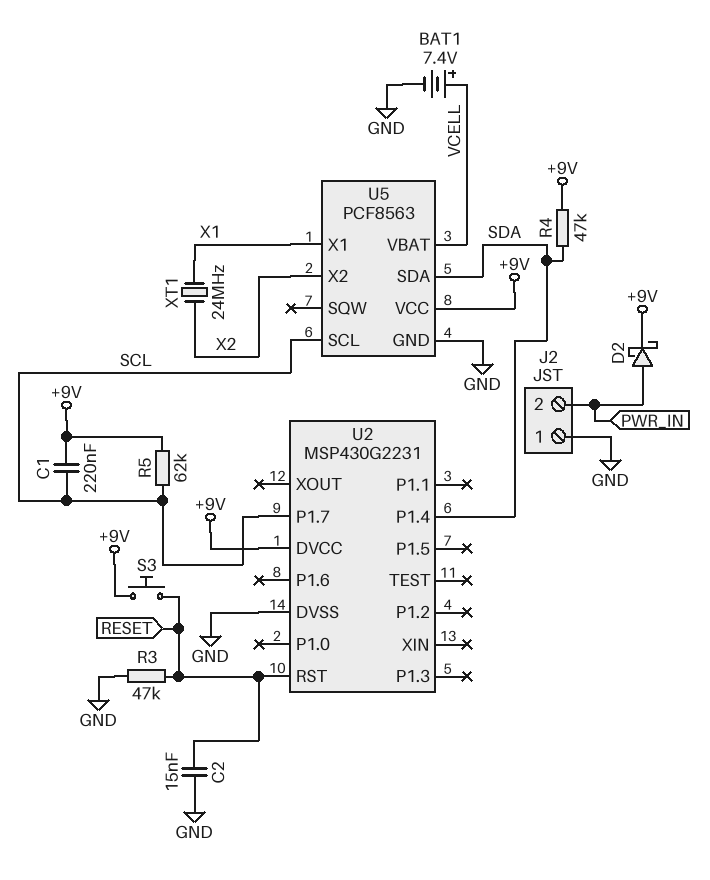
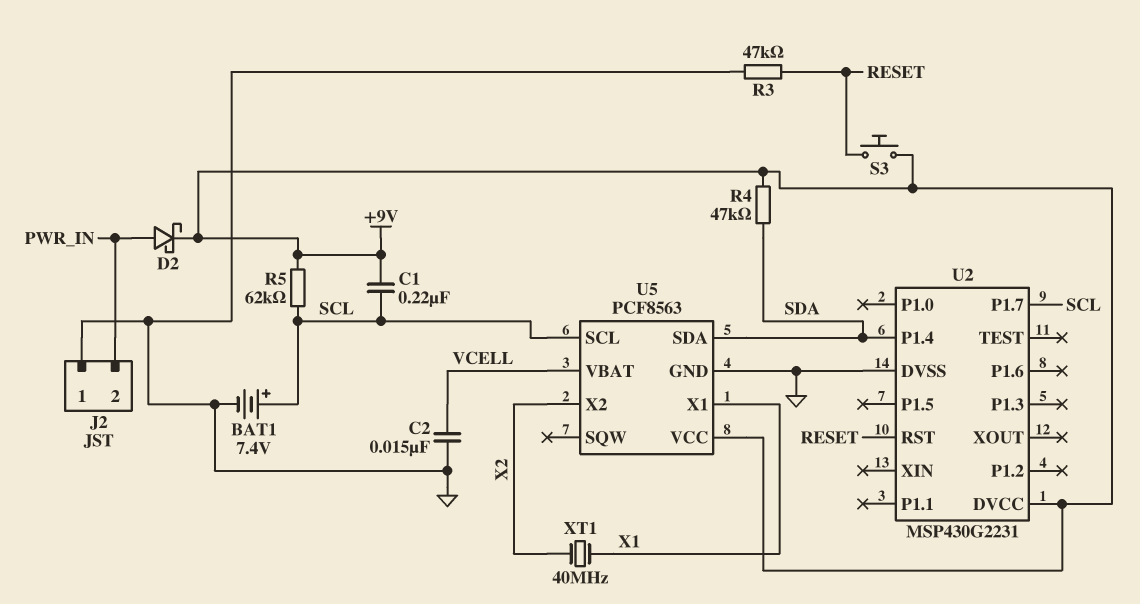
BAT1: 7.4V (plus VCELL, minus GND) -> 7.4V (plus SCL, minus GND)
C2: 15nF (GND, RESET) -> 15nF (GND, VCELL)
XT1: 24MHz (X1, X2) -> 40MHz (X1, X2)

